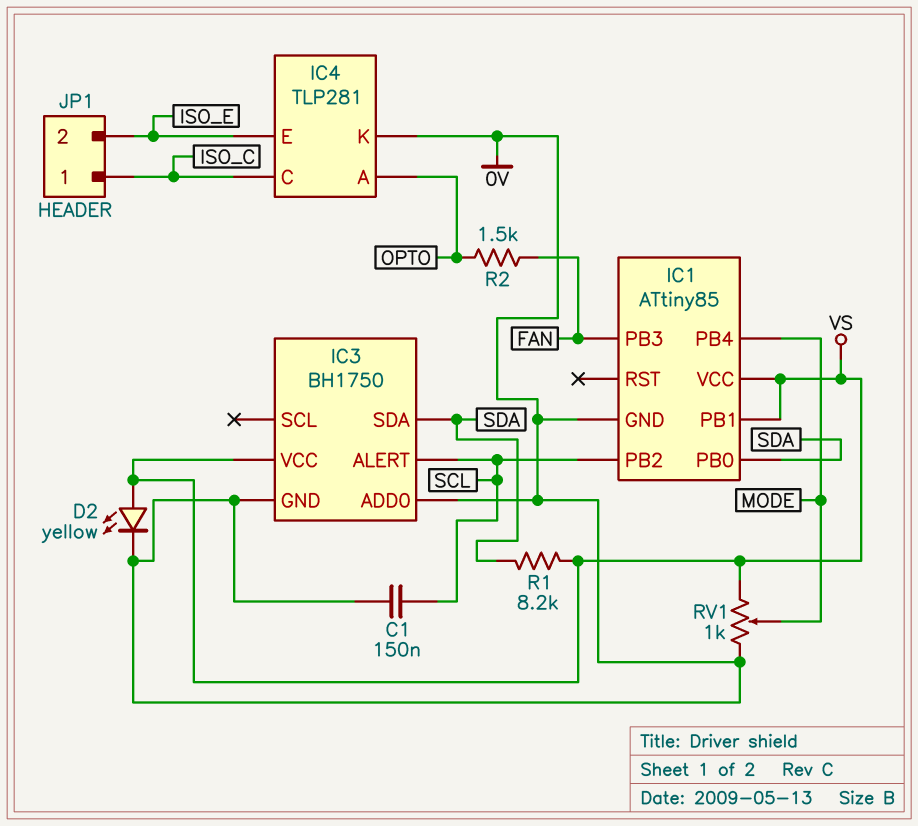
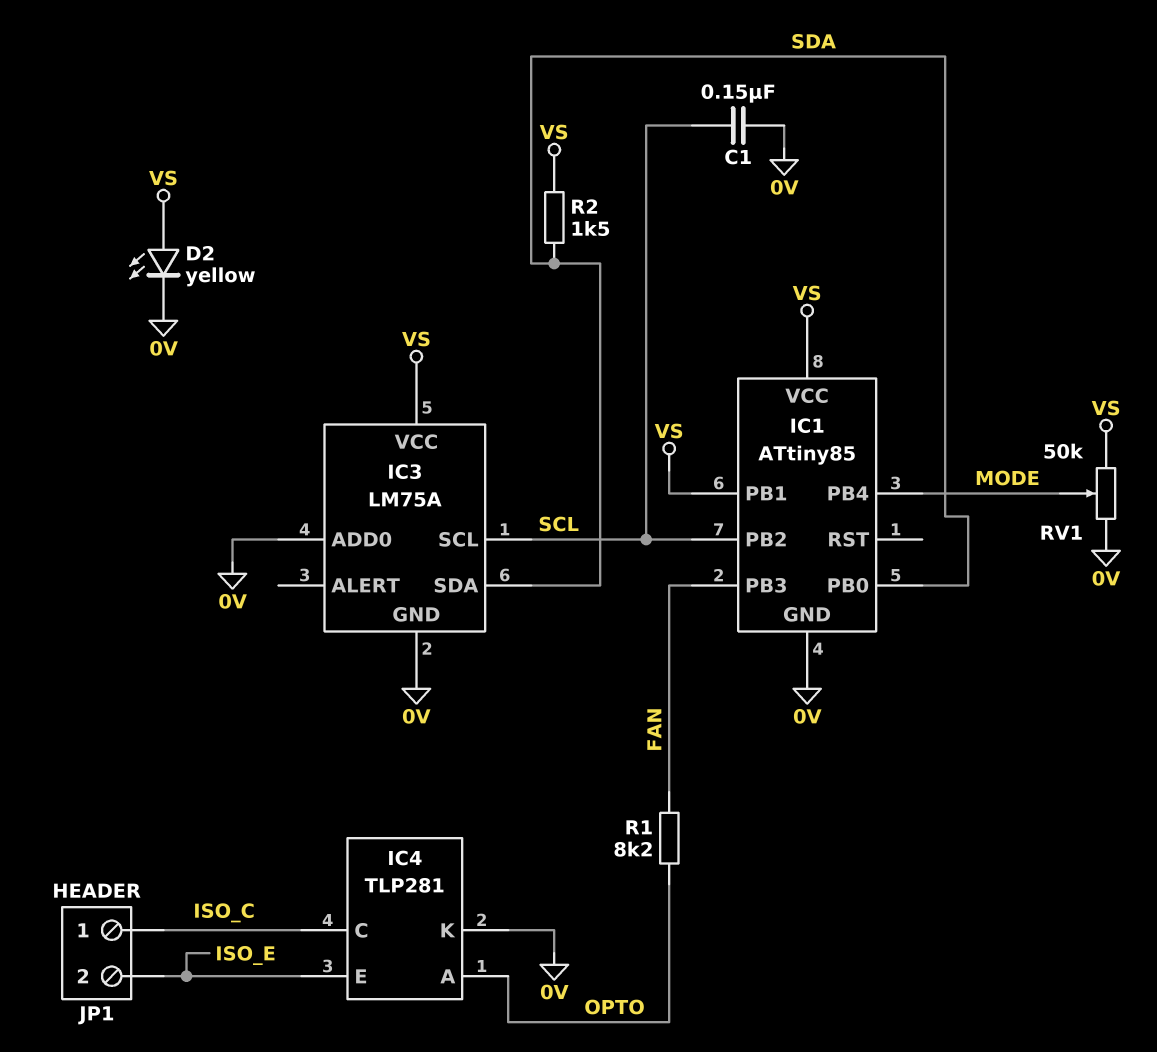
IC3: BH1750 -> LM75A
IC3 pin ALERT: SCL -> none
IC3 pin SCL: none -> SCL
R1: 8.2k (SDA, VS) -> 8.2k (FAN, OPTO)
R2: 1.5k (FAN, OPTO) -> 1.5k (SDA, VS)
RV1: 1k (0V, VS, wiper MODE) -> 50k (0V, VS, wiper MODE)

